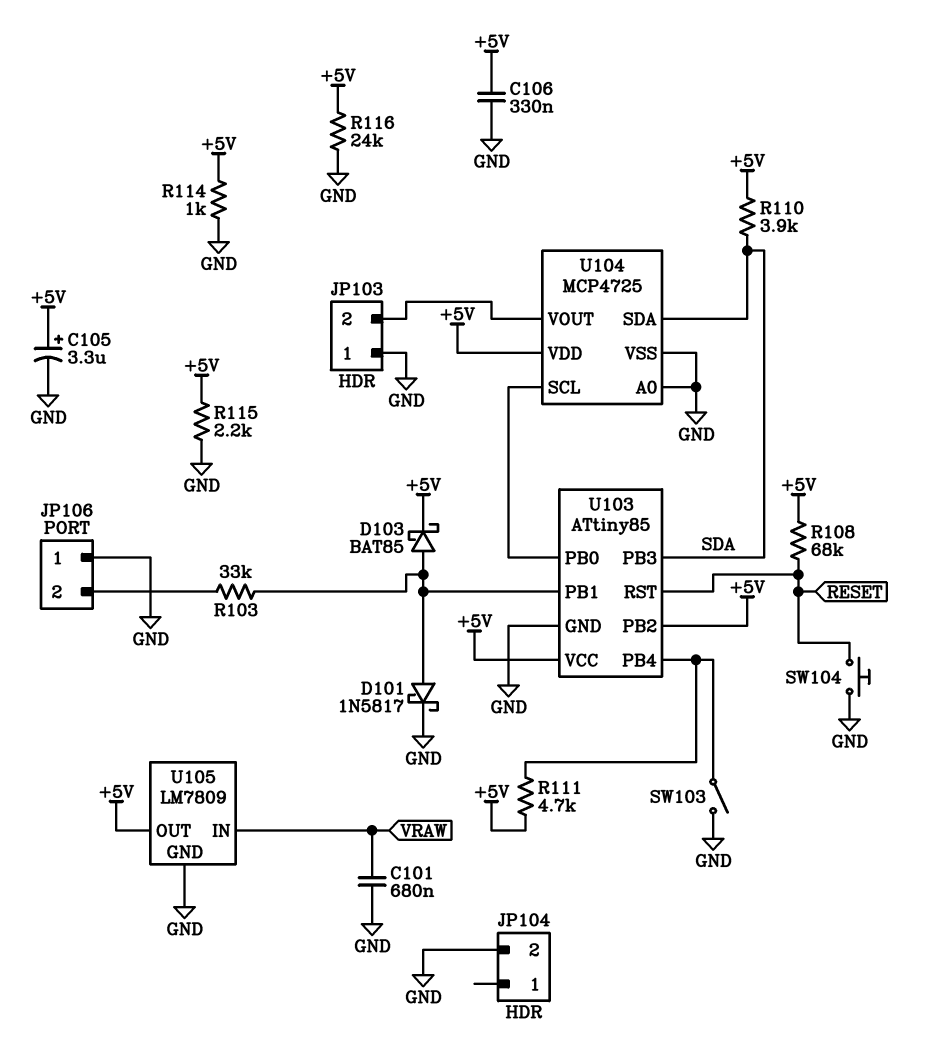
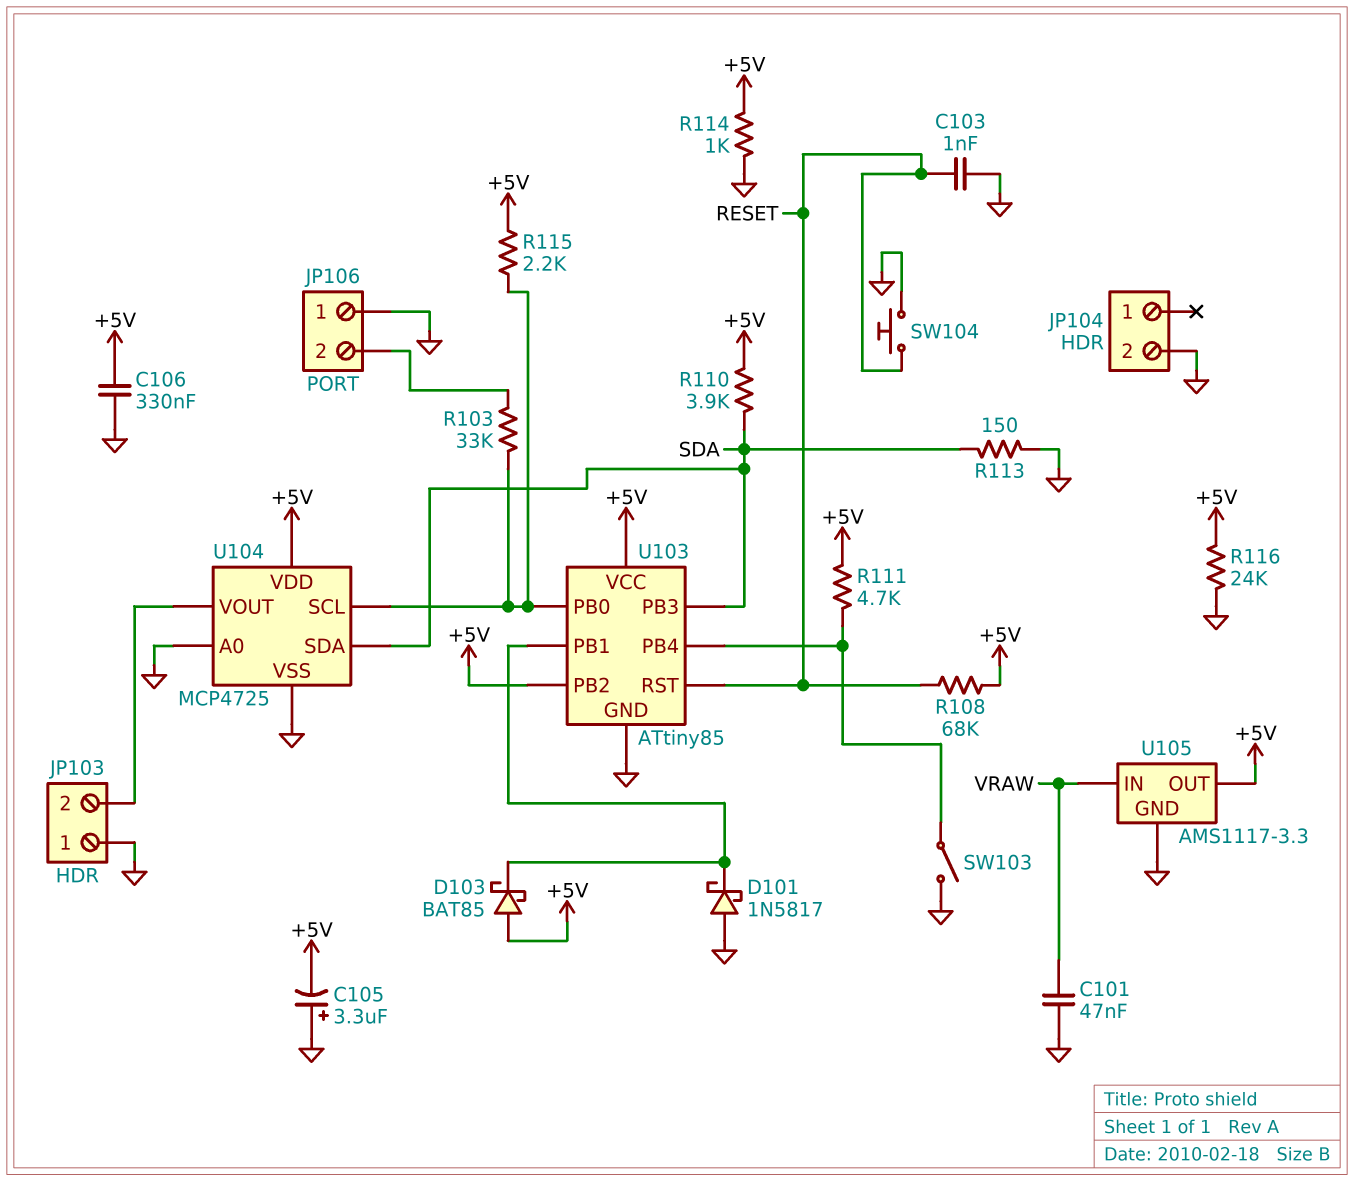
C101: 680nF (GND, VRAW) -> 47nF (GND, VRAW)
C103: none -> 1nF (GND, RESET)
C105: 3.3uF (plus +5V, minus GND) -> 3.3uF (plus GND, minus +5V)
D101: schottky 1N5817 (A U103/PB1, K GND) -> schottky 1N5817 (A GND, K U103/PB1)
D103: schottky BAT85 (A U103/PB1, K +5V) -> schottky BAT85 (A +5V, K U103/PB1)
R103: 33k (JP106/2, U103/PB1) -> 33k (JP106/2, U103/PB0)
R113: none -> 150 (GND, SDA)
R115: 2.2k (+5V, GND) -> 2.2k (+5V, U103/PB0)
U105: LM7809 -> AMS1117-3.3

